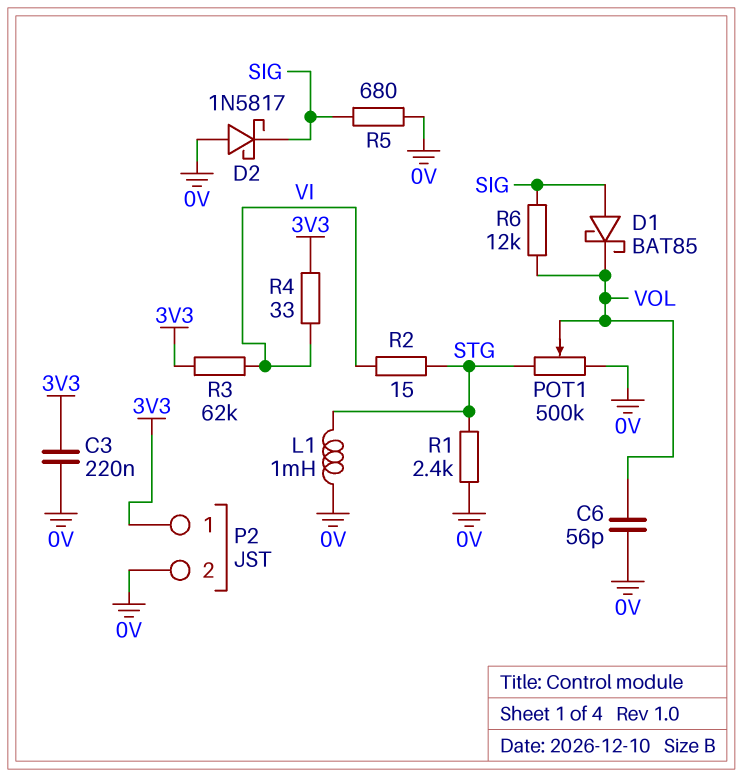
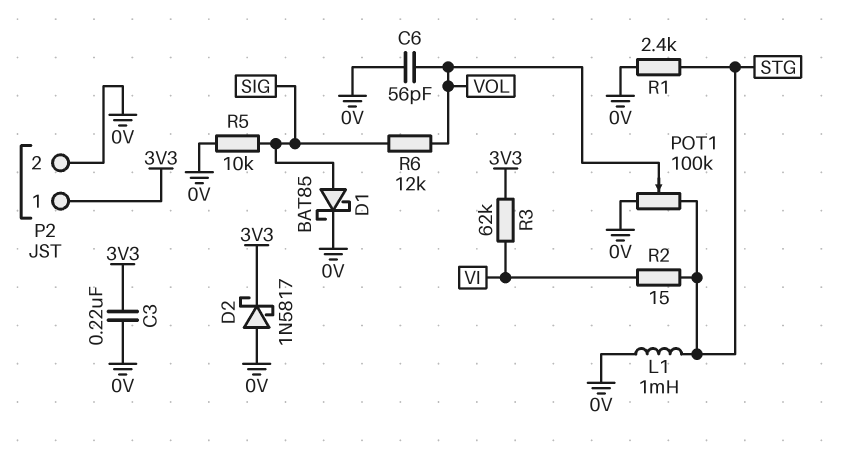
D1: schottky BAT85 (A SIG, K VOL) -> schottky BAT85 (A SIG, K 0V)
D2: schottky 1N5817 (A 0V, K SIG) -> schottky 1N5817 (A 0V, K 3V3)
POT1: 500k (0V, STG, wiper VOL) -> 100k (0V, STG, wiper VOL)
R4: 33 (3V3, VI) -> none
R5: 680 (0V, SIG) -> 10k (0V, SIG)

